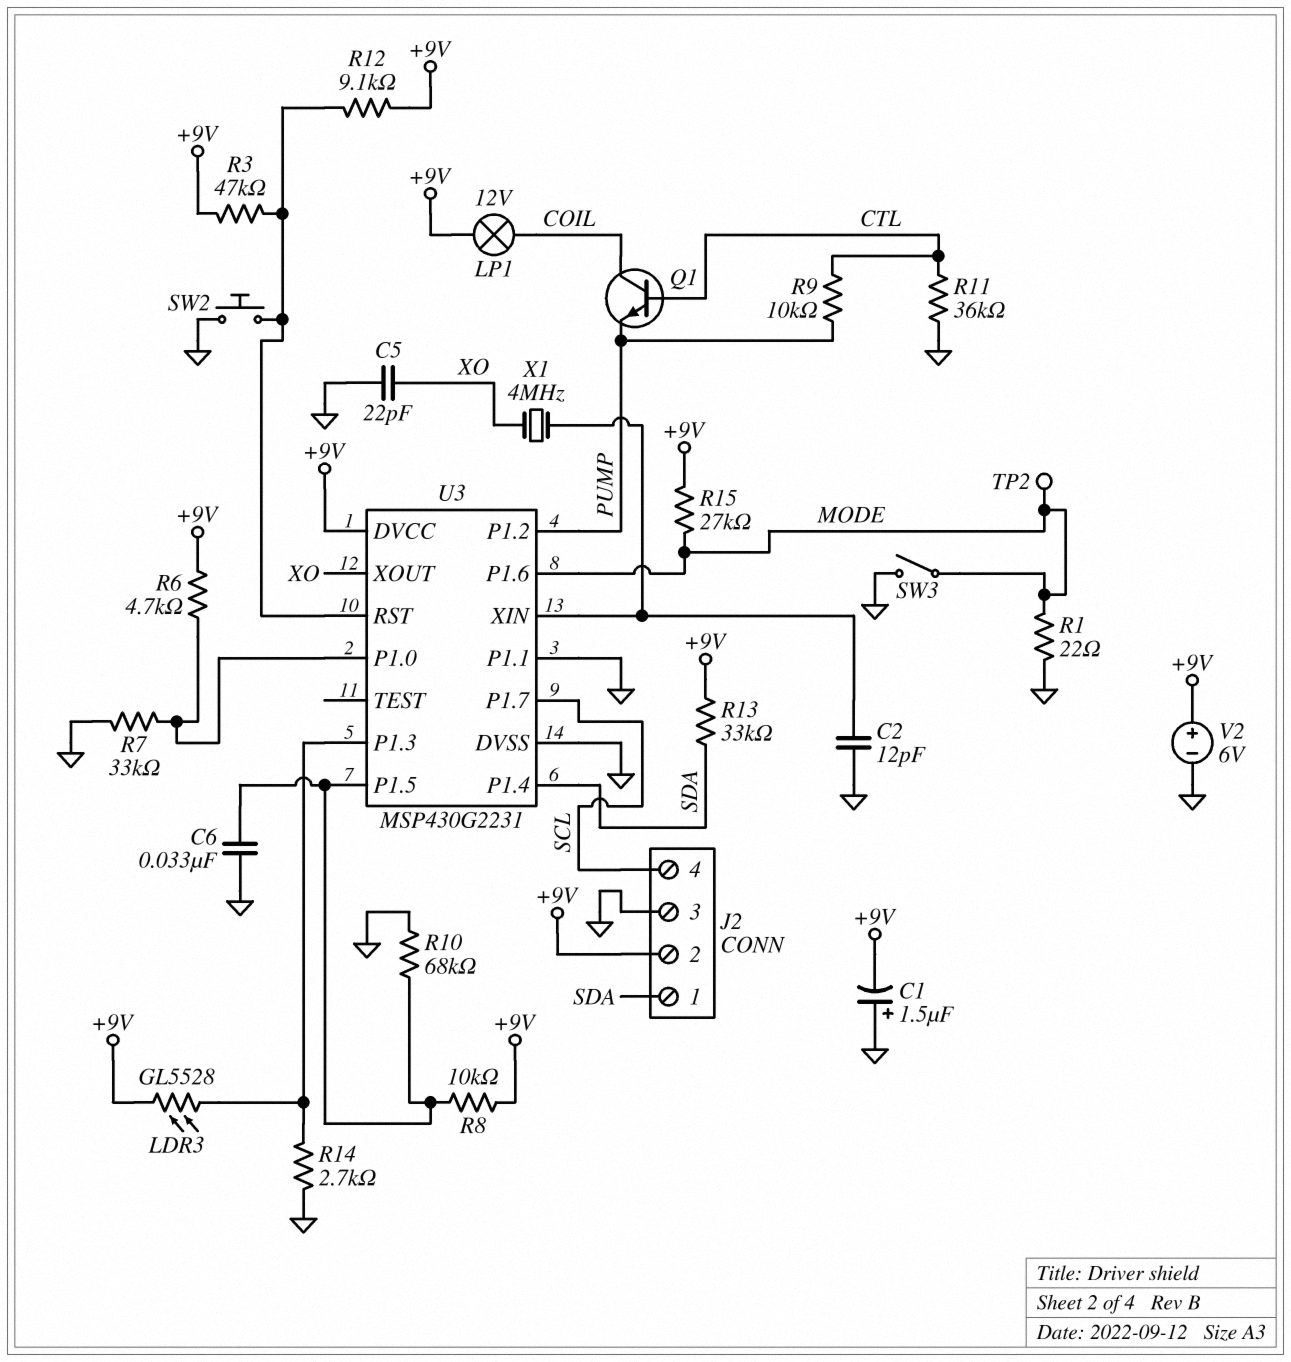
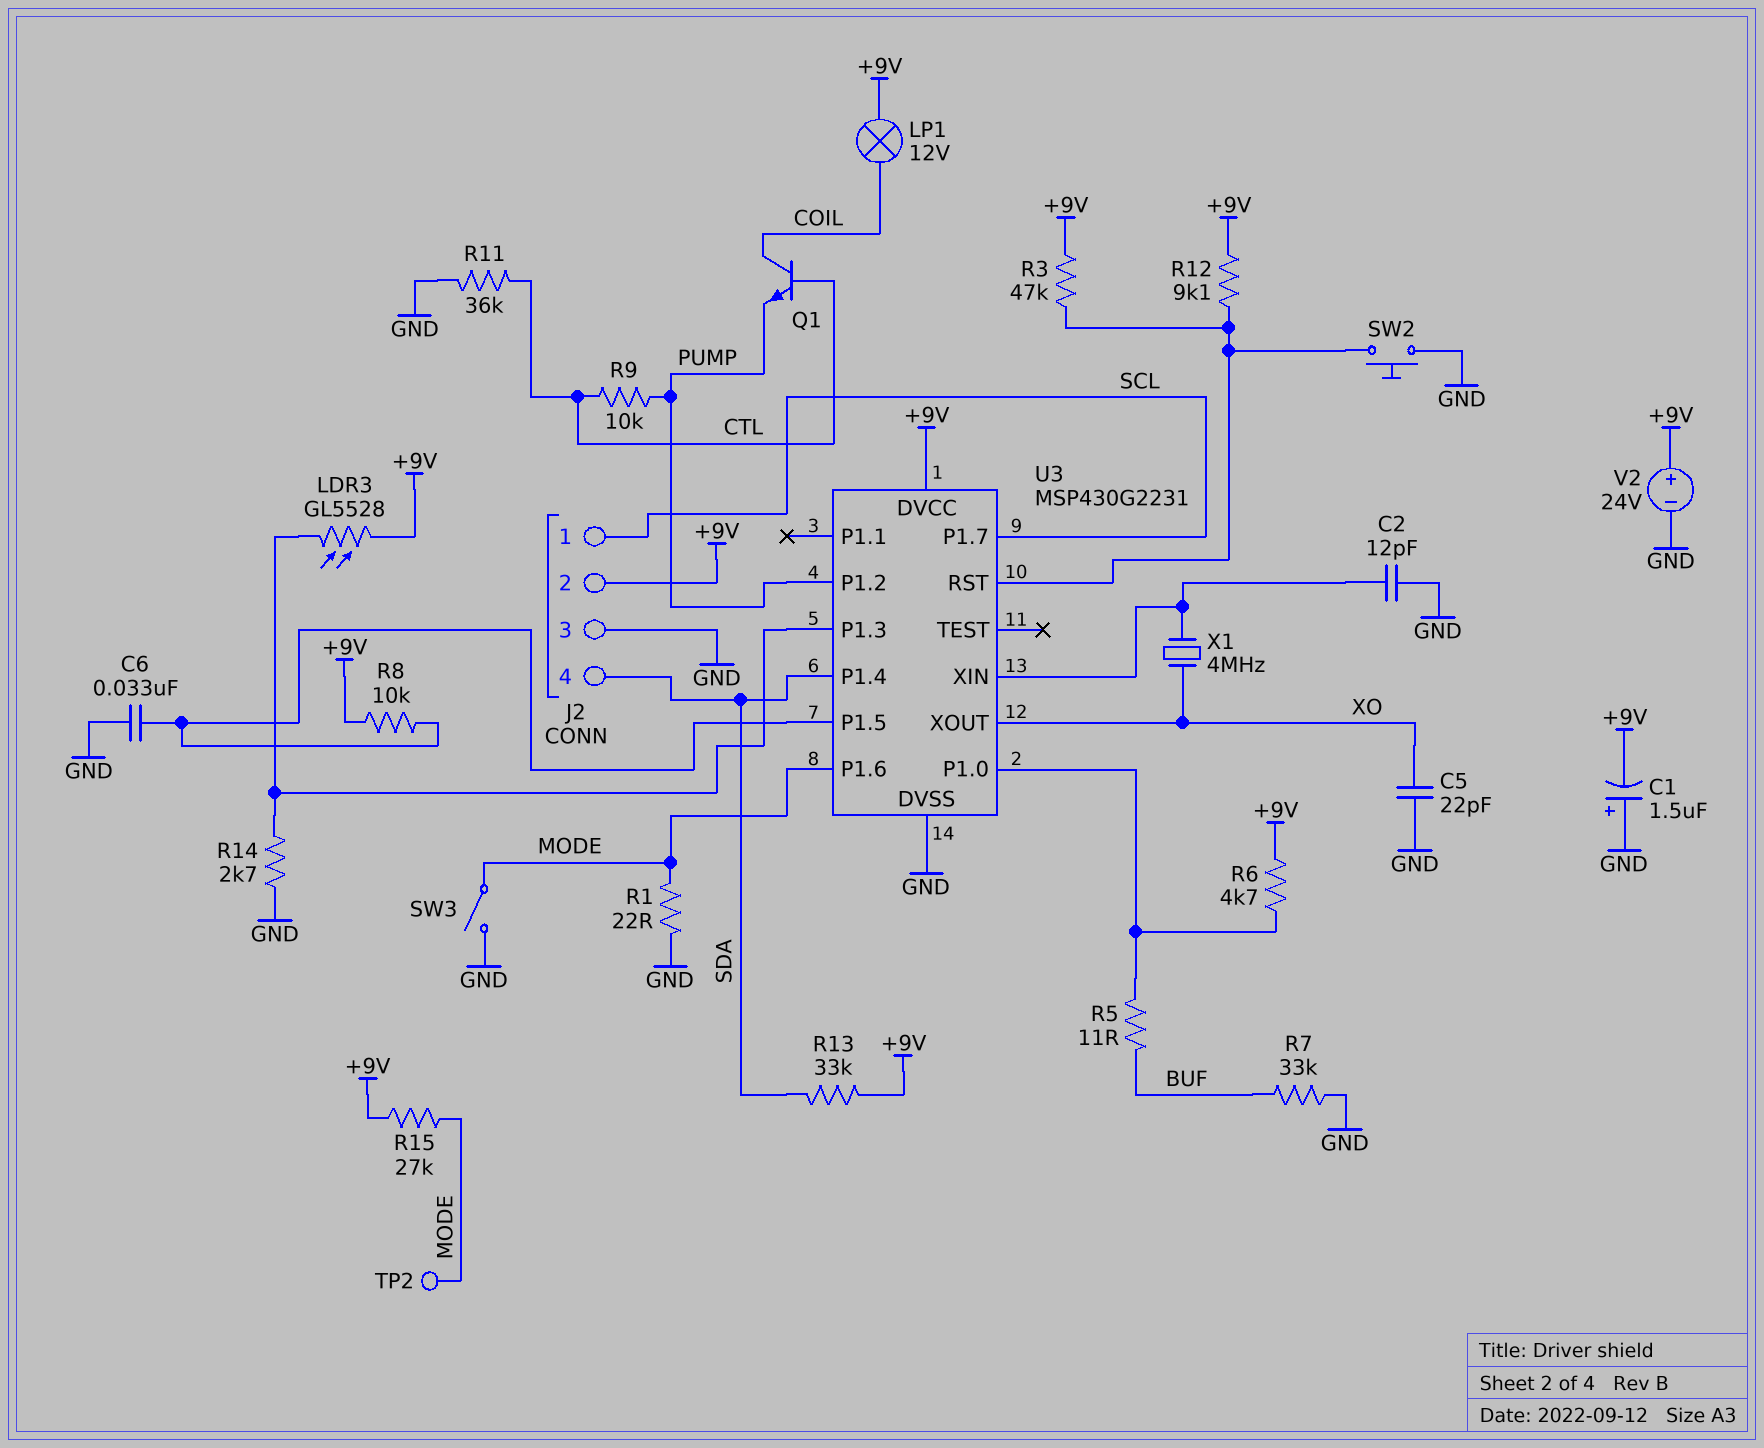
J2 pin 1: SDA -> SCL
J2 pin 4: SCL -> SDA
R5: none -> 11 (BUF, U3/P1.0)
R7: 33k (GND, U3/P1.0) -> 33k (BUF, GND)
R10: 68k (GND, U3/P1.5) -> none
U3 pin P1.1: GND -> none
V2: 6V (plus +9V, minus GND) -> 24V (plus +9V, minus GND)

